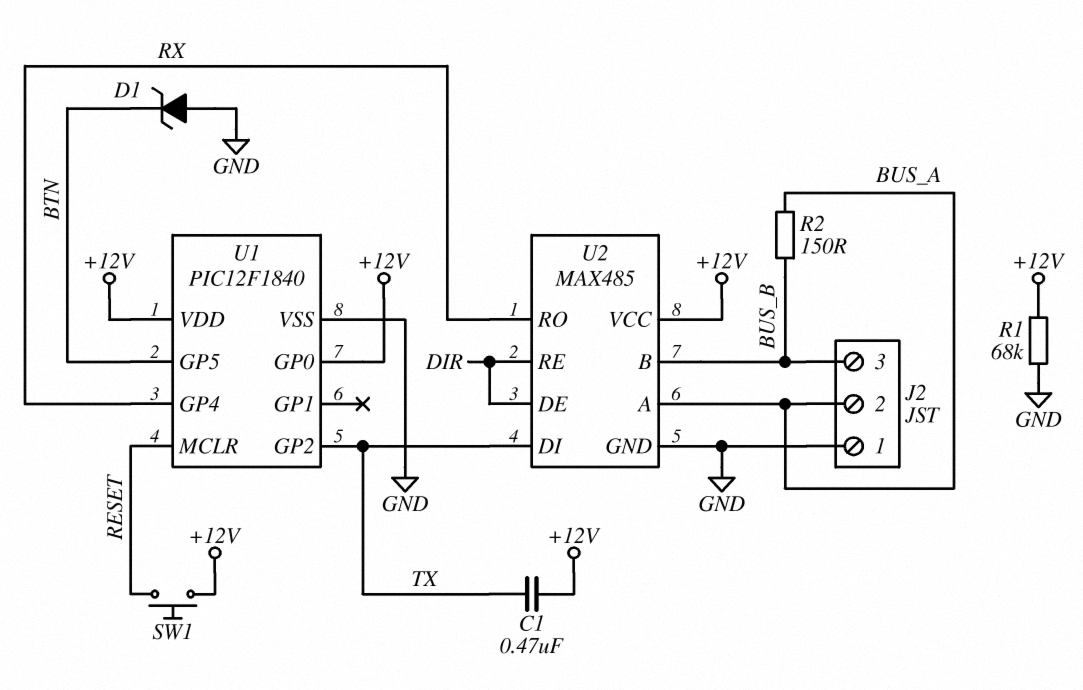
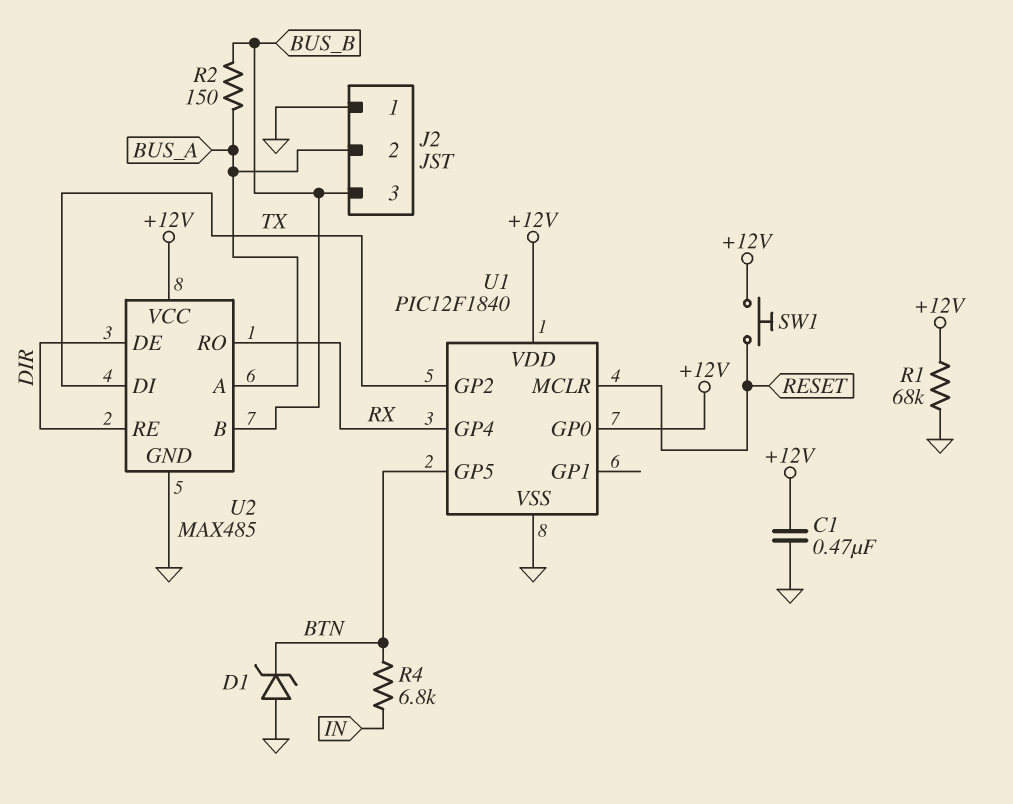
C1: 470nF (+12V, TX) -> 470nF (+12V, GND)
R4: none -> 6.8k (BTN, IN)

